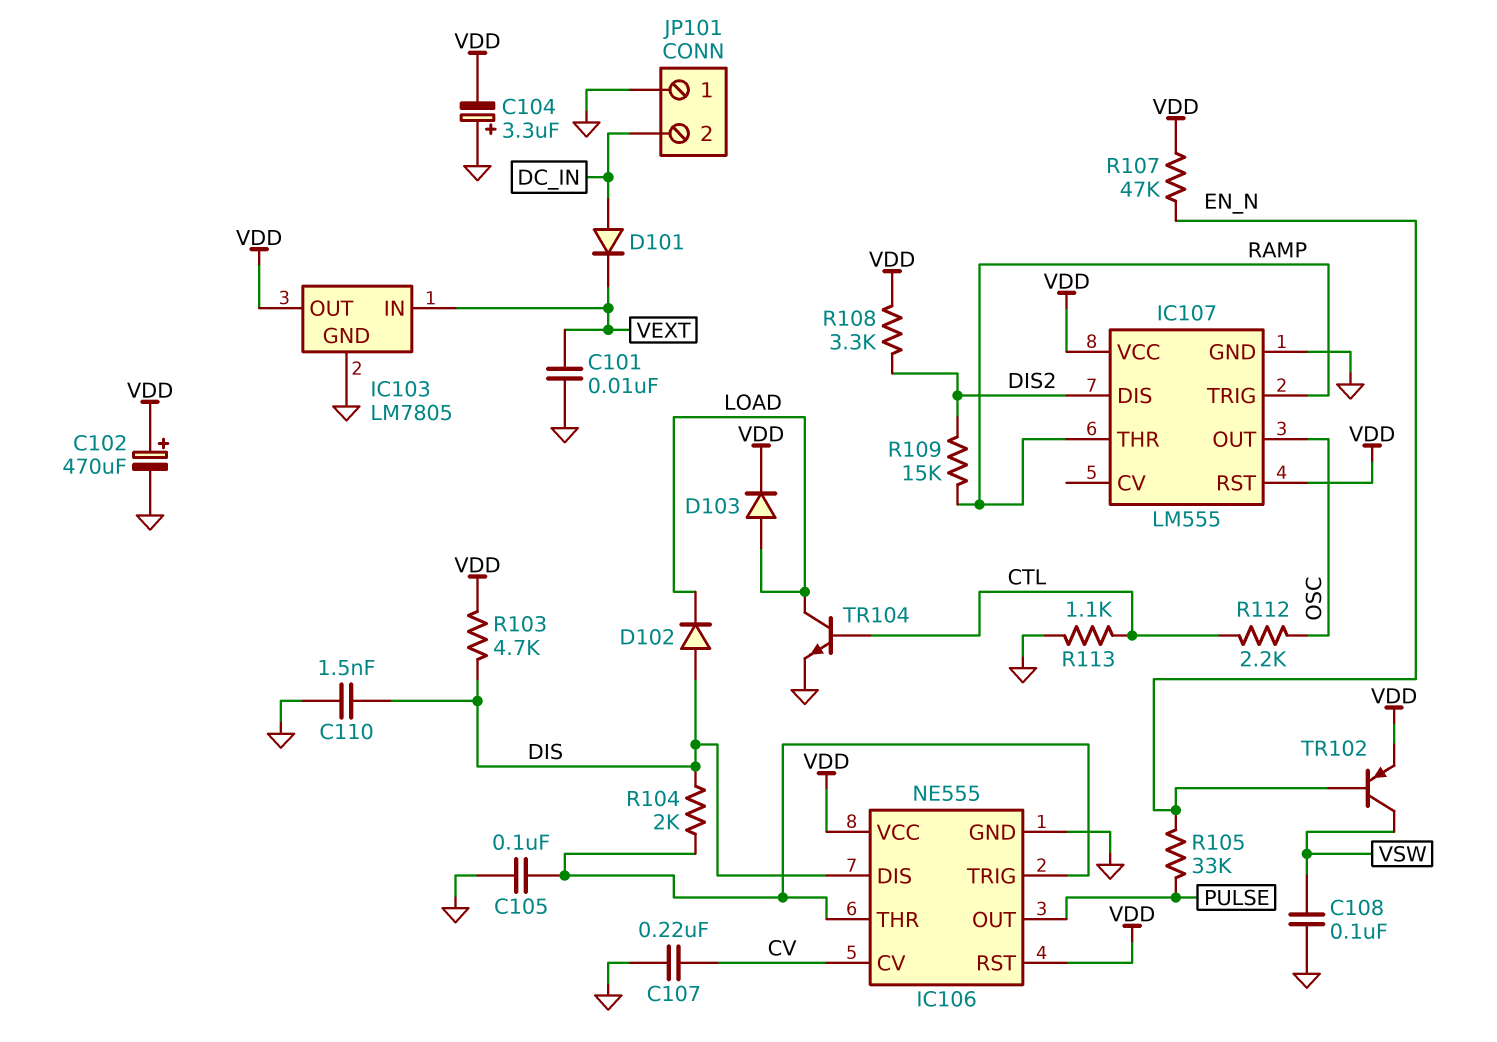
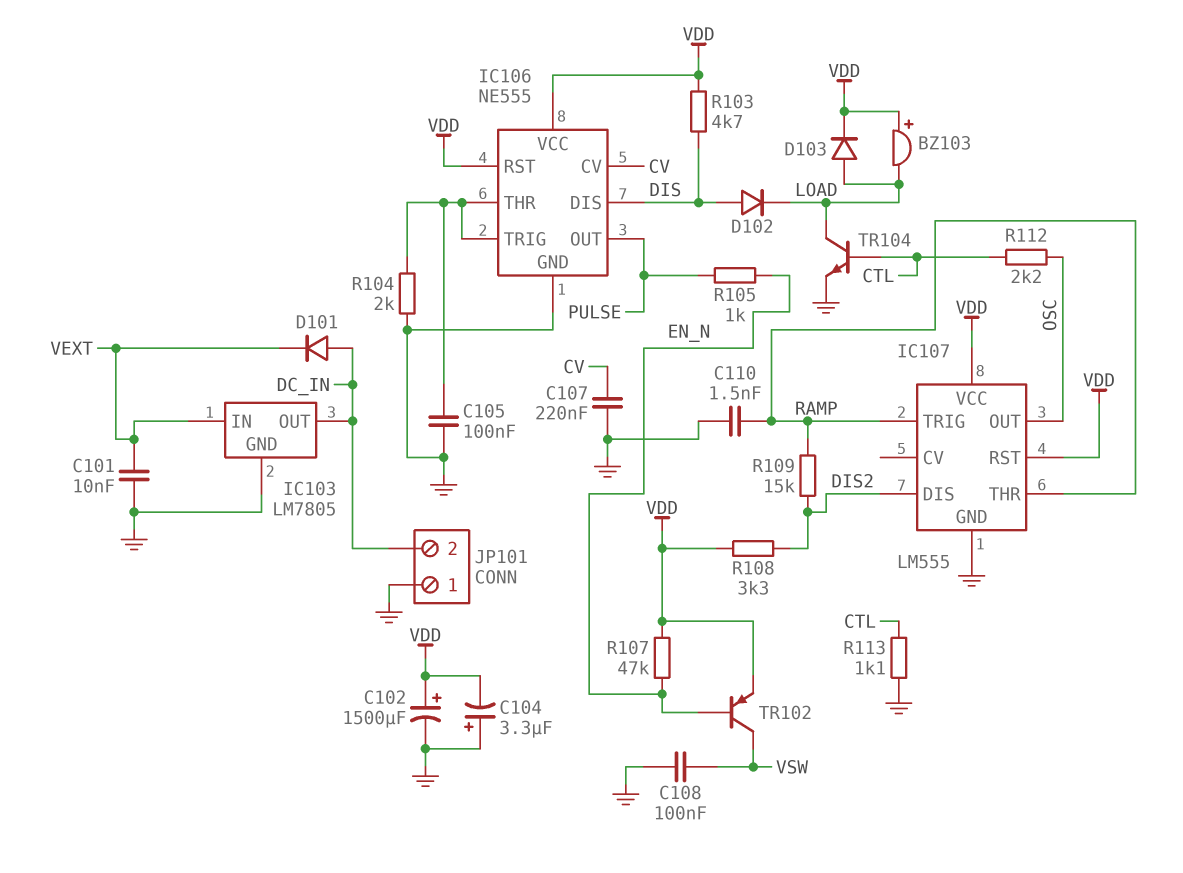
BZ103: none -> buzzer (plus VDD, minus LOAD)
C102: 470uF (plus VDD, minus GND) -> 1500uF (plus VDD, minus GND)
C110: 1.5nF (DIS, GND) -> 1.5nF (GND, RAMP)
IC103 pin OUT: VDD -> DC_IN
R104: 2k (DIS, IC106/THR) -> 2k (GND, IC106/THR)
R105: 33k (EN_N, PULSE) -> 1k (EN_N, PULSE)

